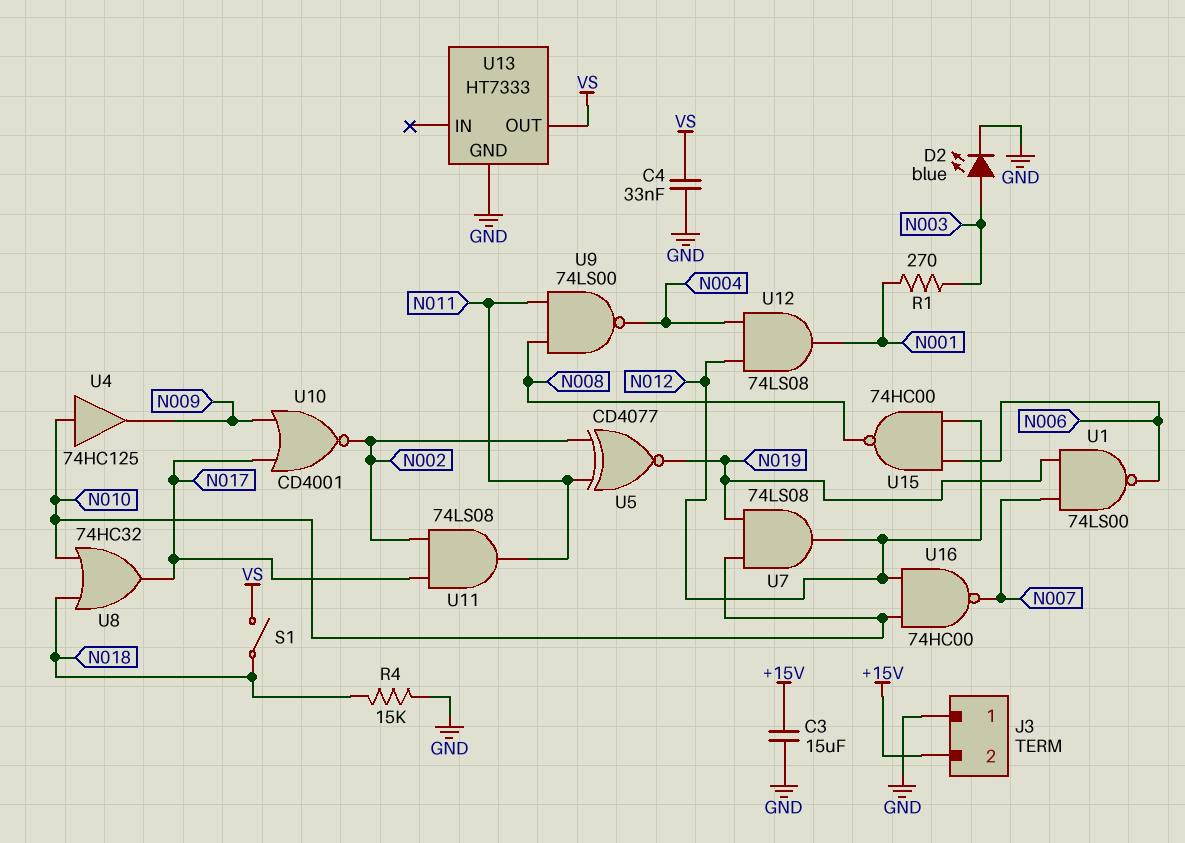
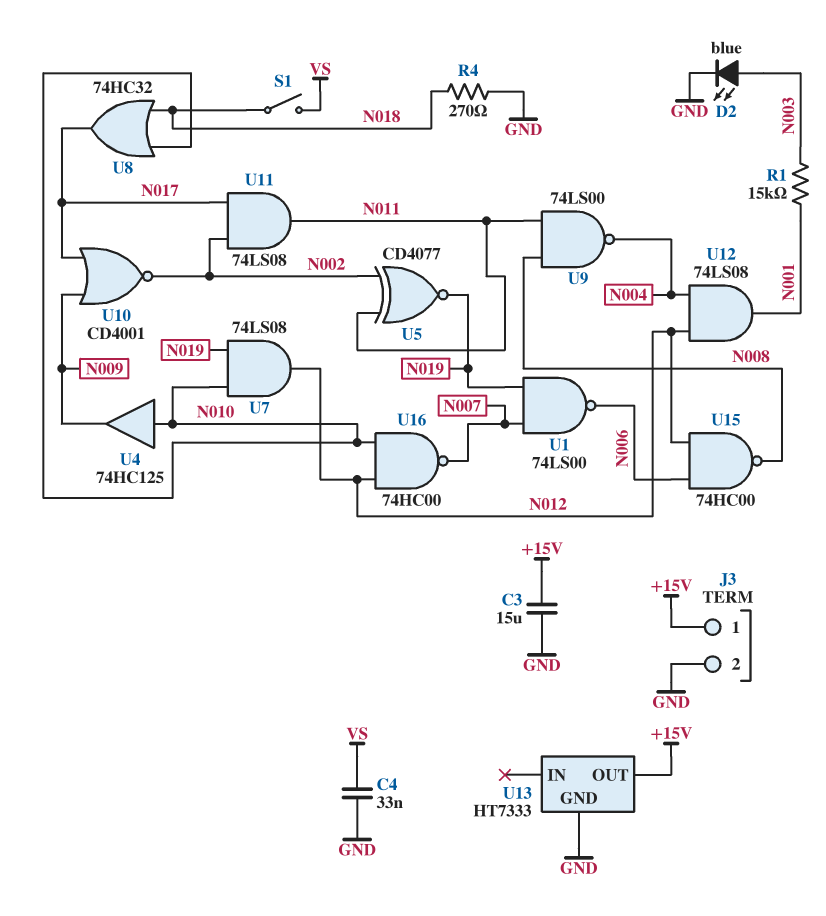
J3 pin 1: GND -> +15V
J3 pin 2: +15V -> GND
R1: 270 (N001, N003) -> 15k (N001, N003)
R4: 15k (GND, N018) -> 270 (GND, N018)
U13 pin OUT: VS -> +15V

